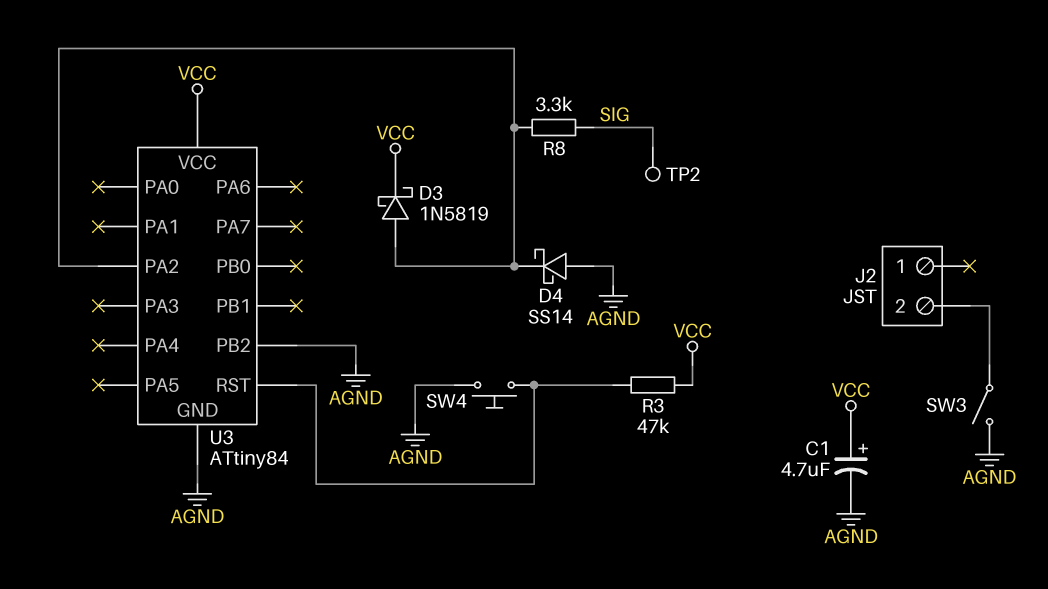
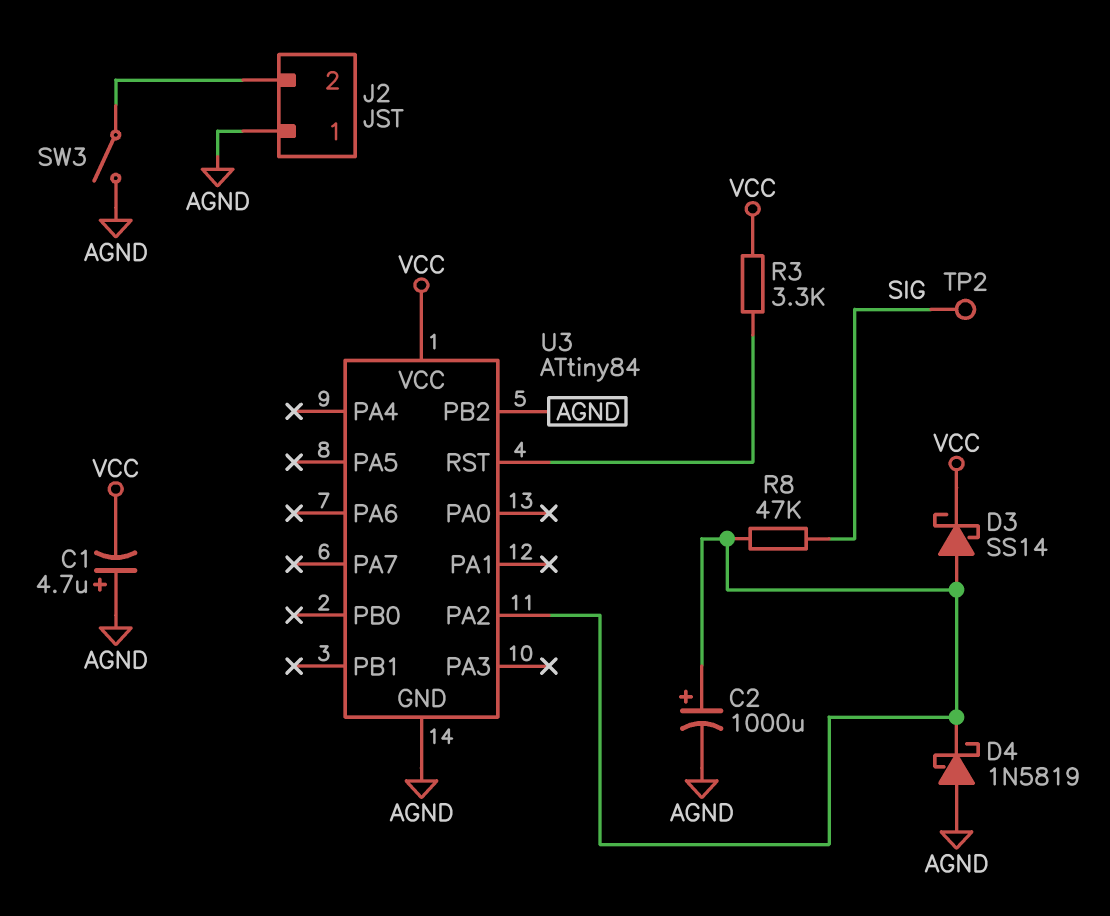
C1: 4.7uF (plus VCC, minus AGND) -> 4.7uF (plus AGND, minus VCC)
C2: none -> 1000uF (plus U3/PA2, minus AGND)
D3: schottky 1N5819 (A U3/PA2, K VCC) -> schottky SS14 (A U3/PA2, K VCC)
D4: schottky SS14 (A AGND, K U3/PA2) -> schottky 1N5819 (A AGND, K U3/PA2)
J2 pin 1: none -> AGND
R3: 47k (U3/RST, VCC) -> 3.3k (U3/RST, VCC)
R8: 3.3k (SIG, U3/PA2) -> 47k (SIG, U3/PA2)
SW4: button (AGND, U3/RST) -> none

